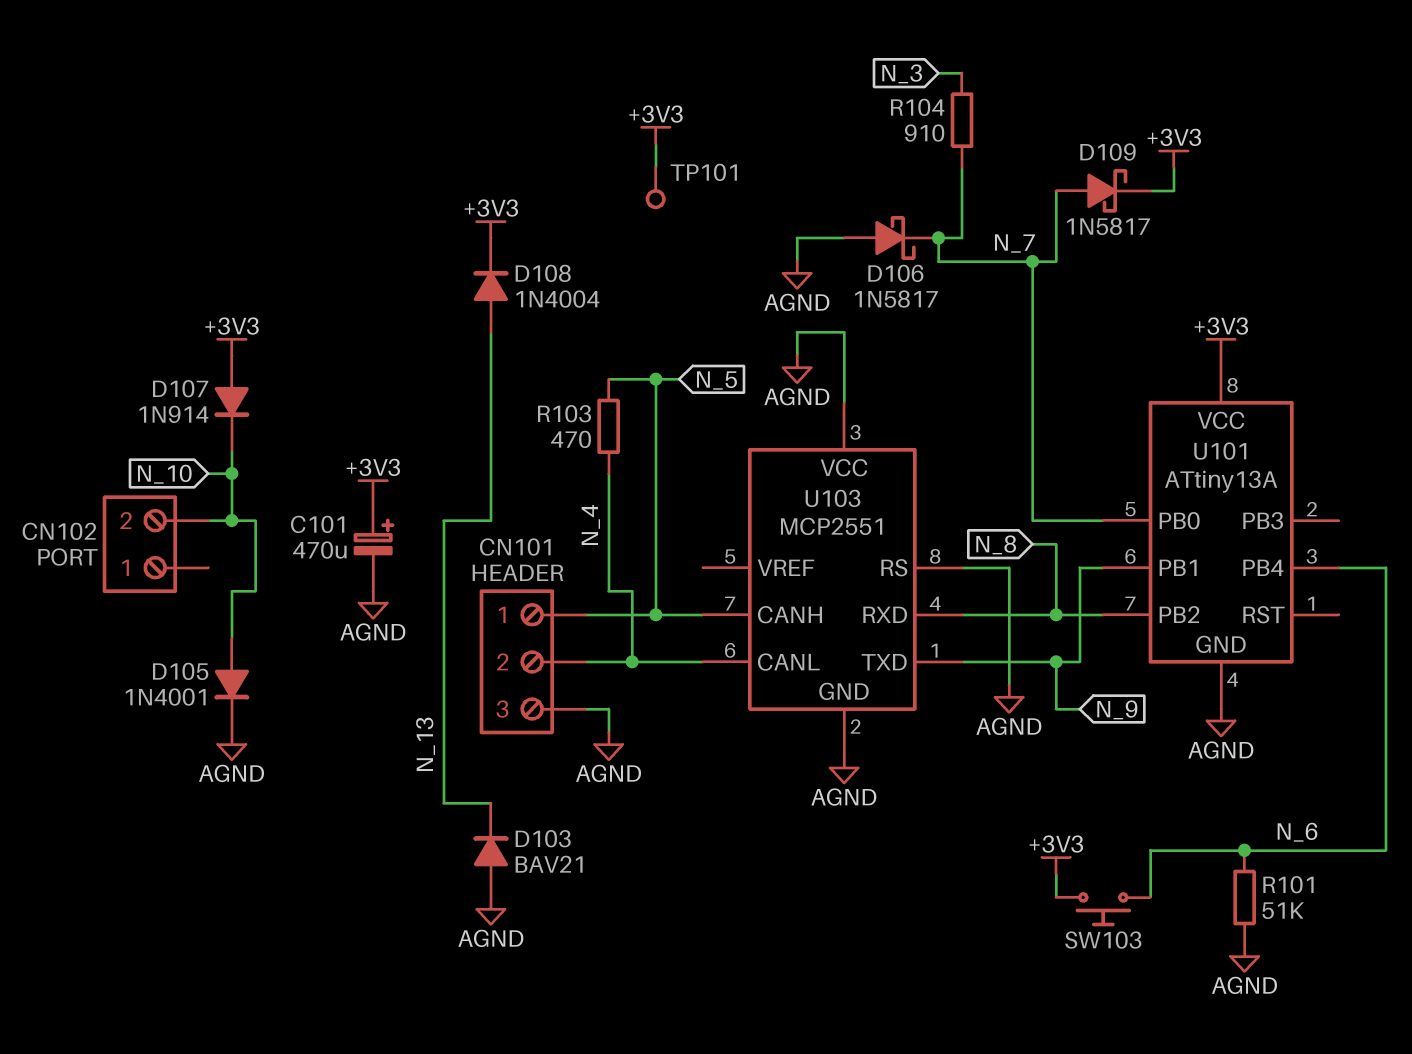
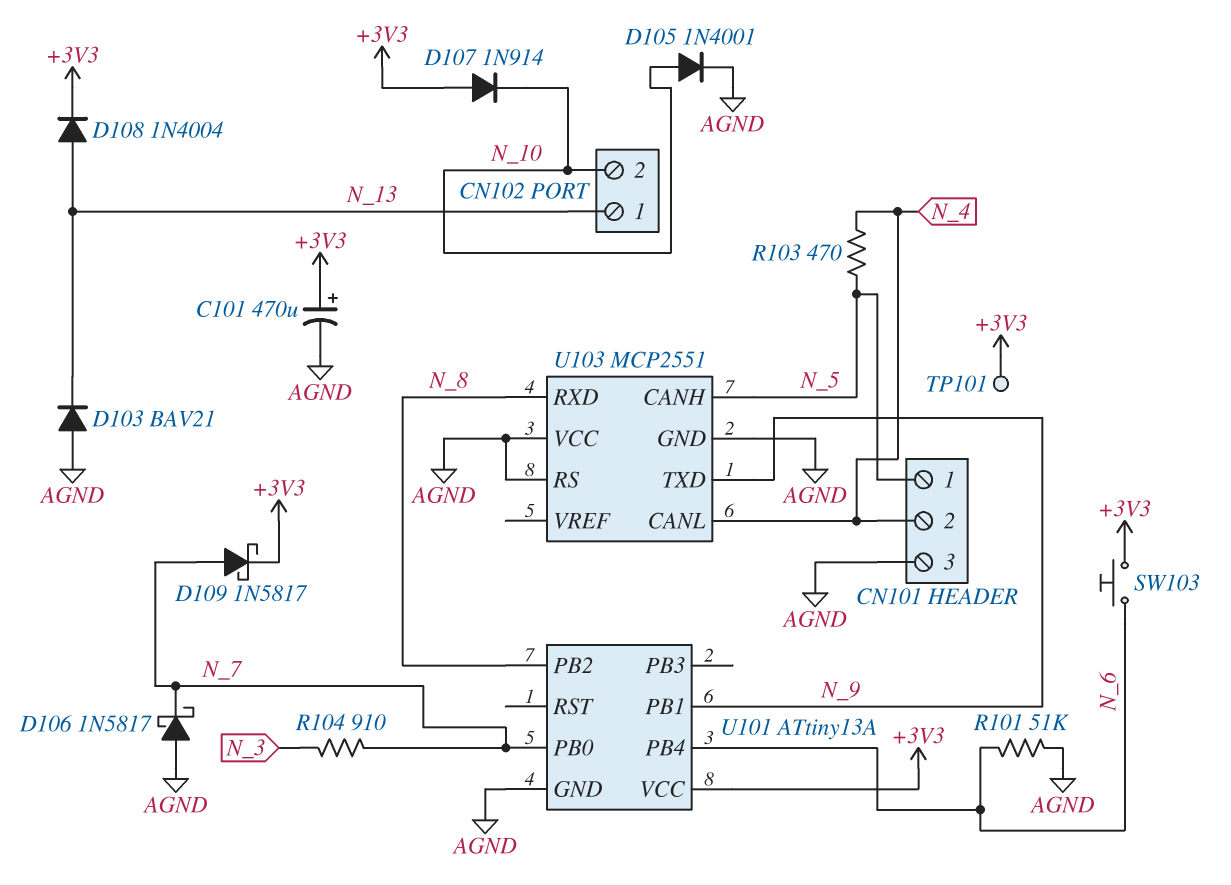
CN102 pin 1: none -> N_13

